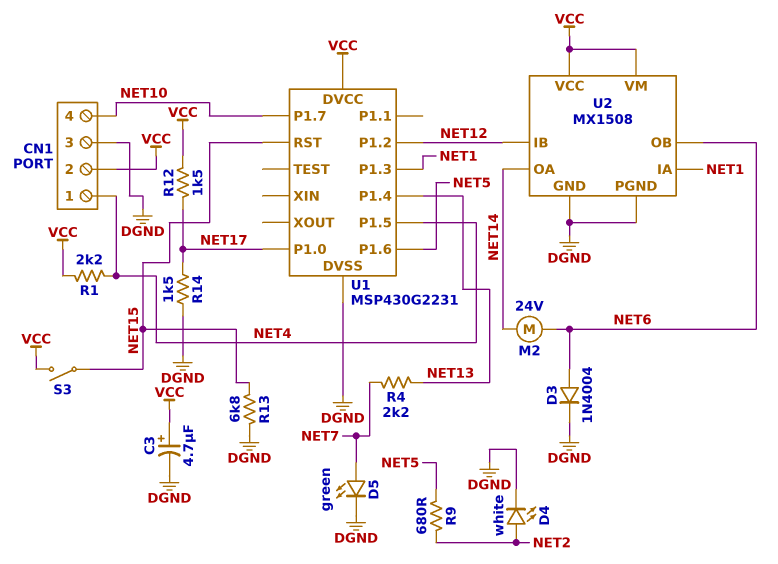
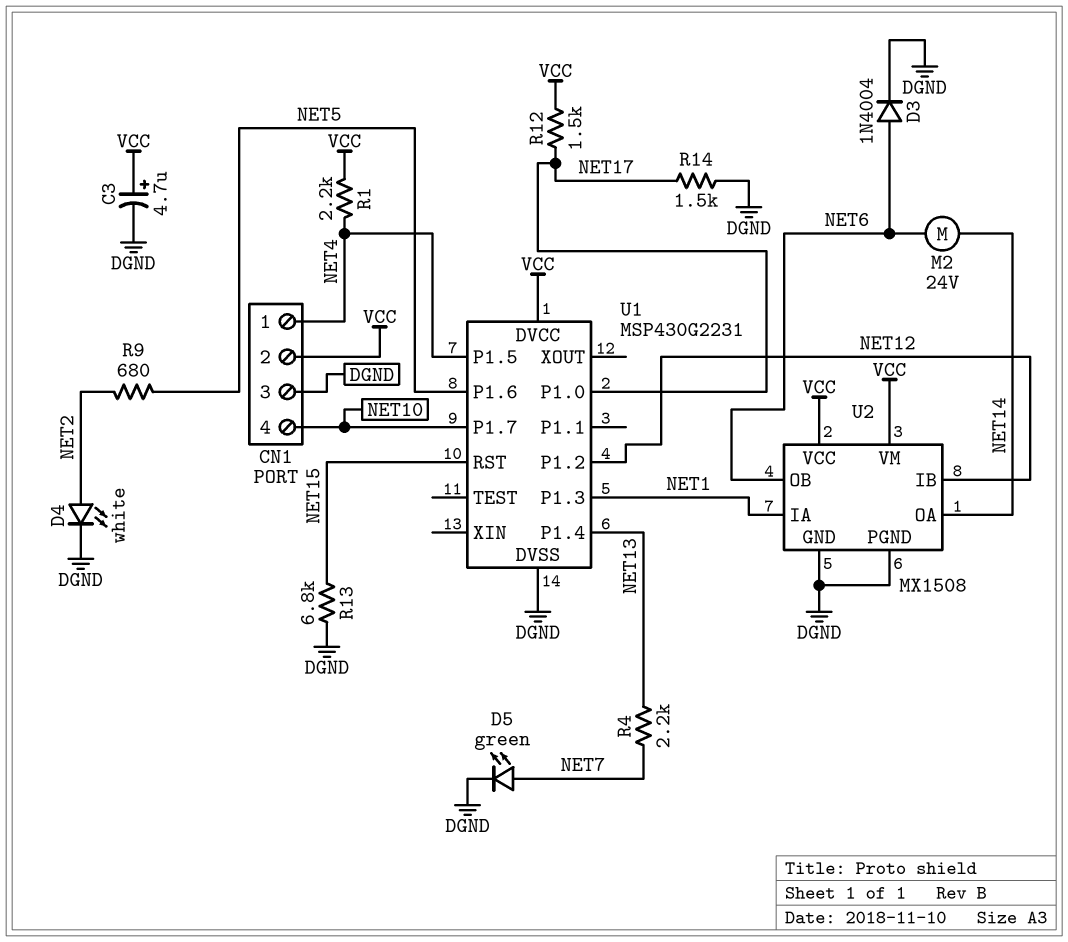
S3: switch (NET15, VCC) -> none

